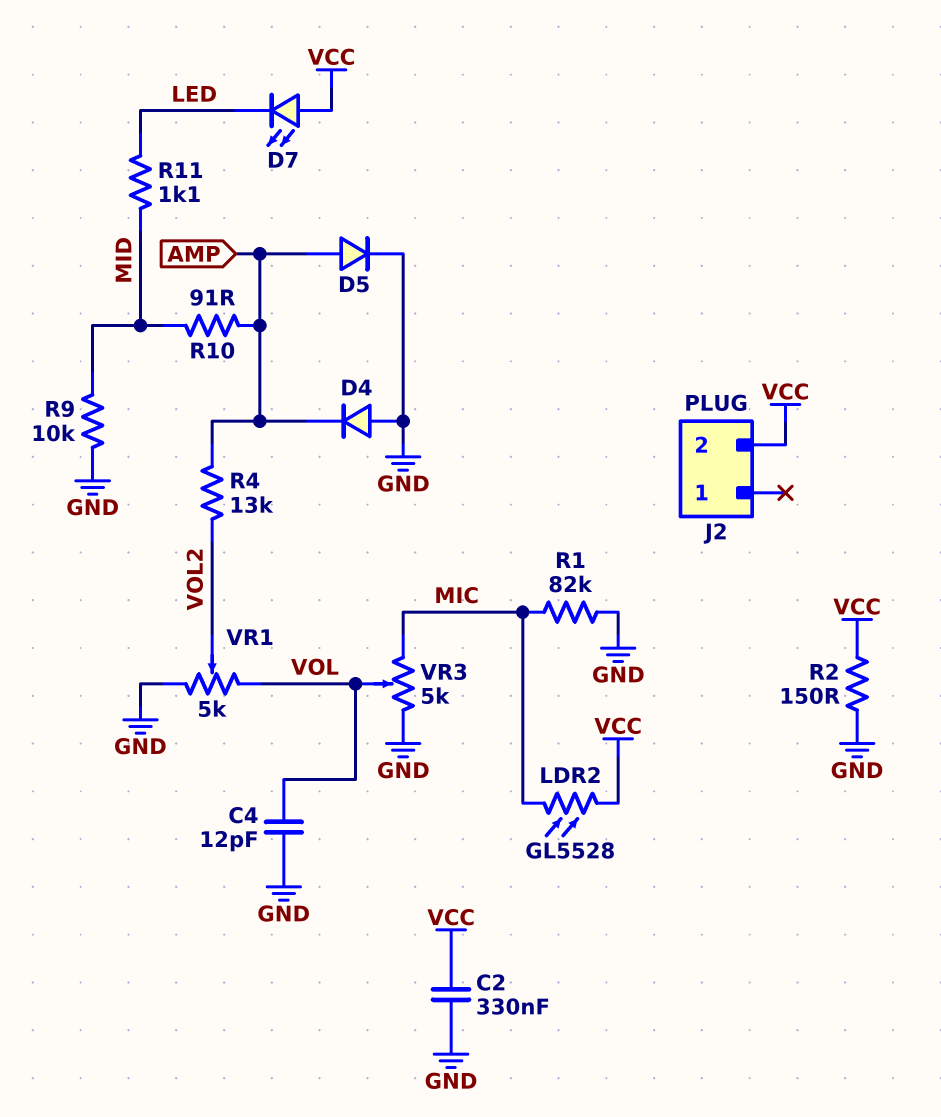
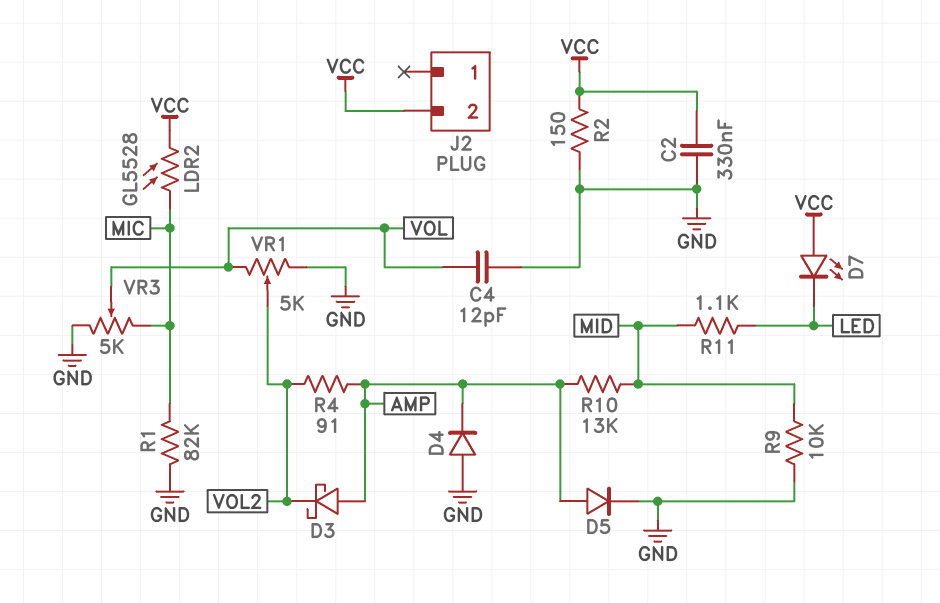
D3: none -> schottky (A AMP, K VOL2)
R4: 13k (AMP, VOL2) -> 91 (AMP, VOL2)
R10: 91 (AMP, MID) -> 13k (AMP, MID)

